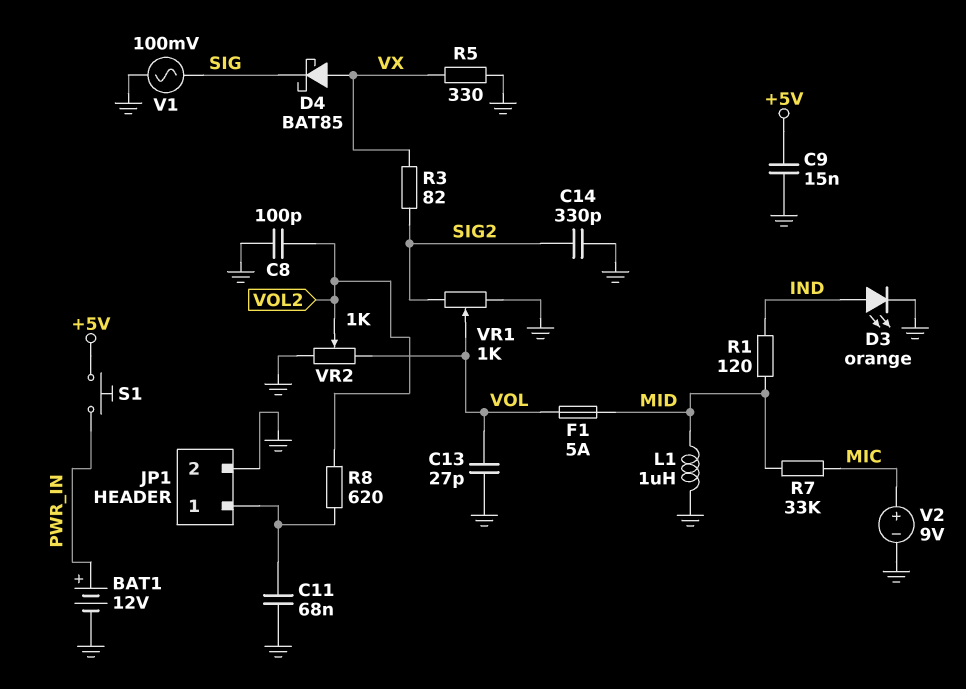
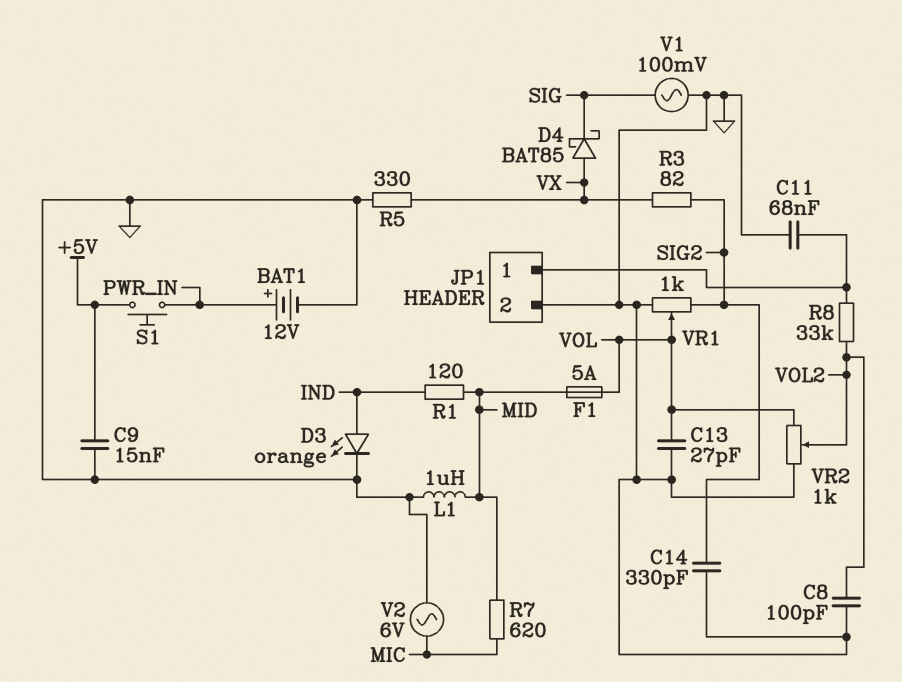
R7: 33k (MIC, MID) -> 620 (MIC, MID)
R8: 620 (JP1/1, VOL2) -> 33k (JP1/1, VOL2)
V2: 9V (plus MIC, minus GND) -> AC 6V (GND, MIC)

